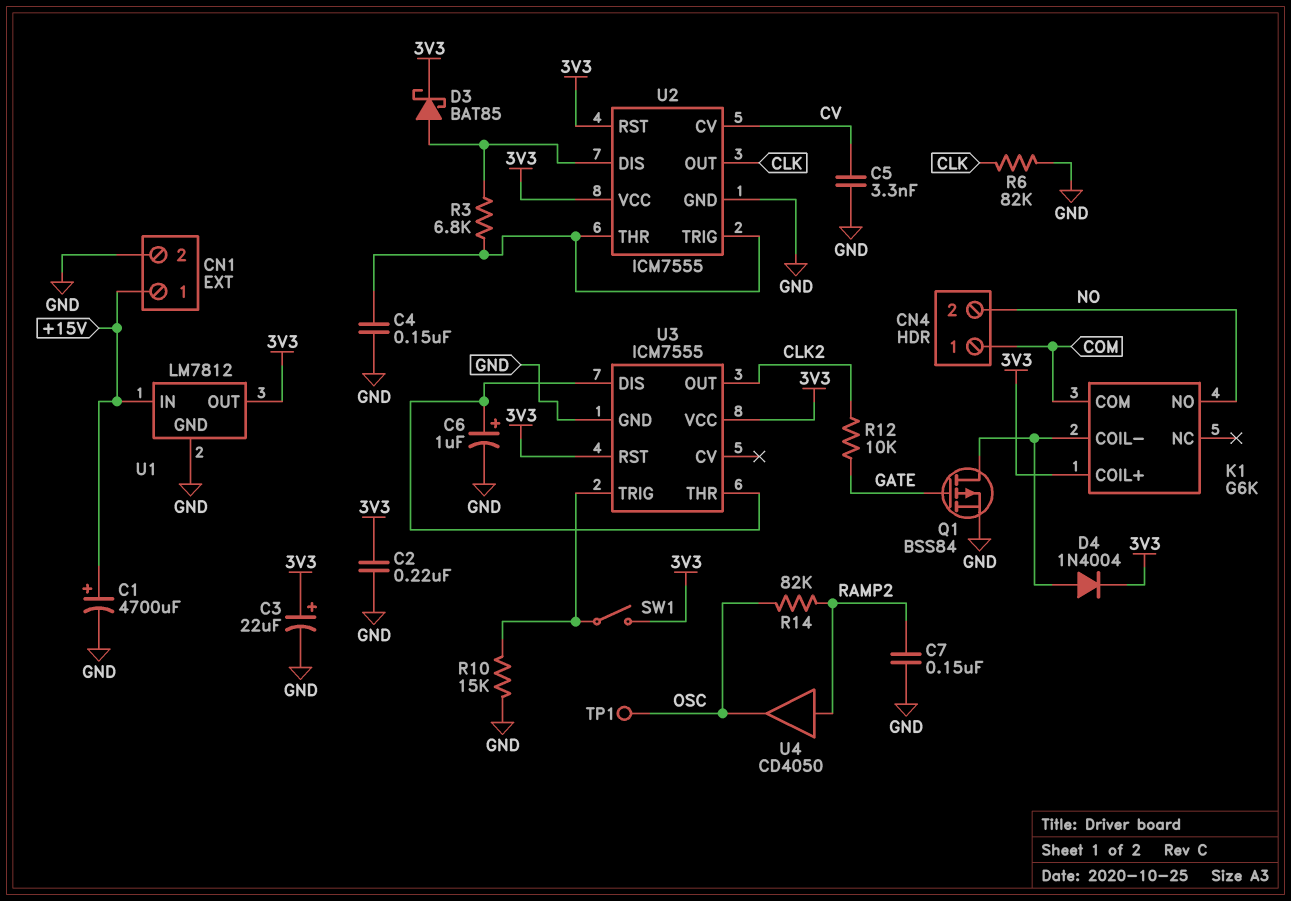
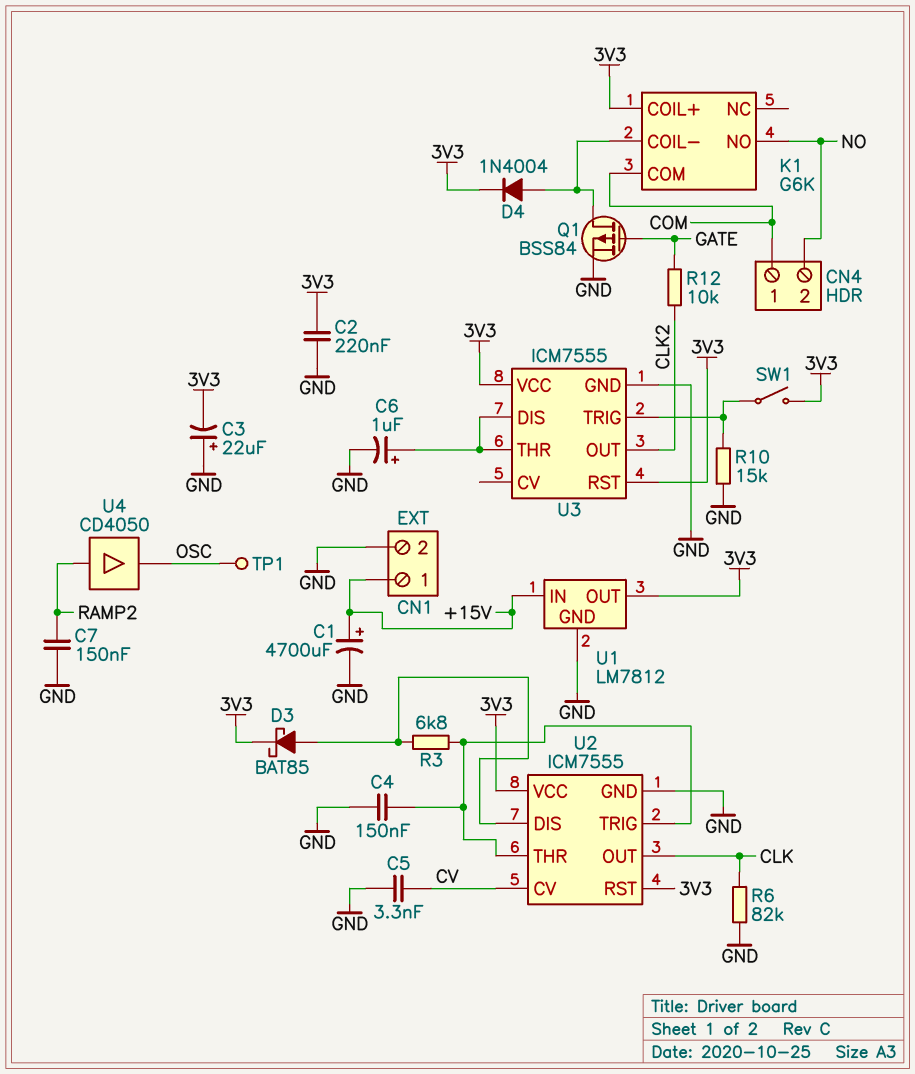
C3: 22uF (plus 3V3, minus GND) -> 22uF (plus GND, minus 3V3)
R14: 82k (OSC, RAMP2) -> none

